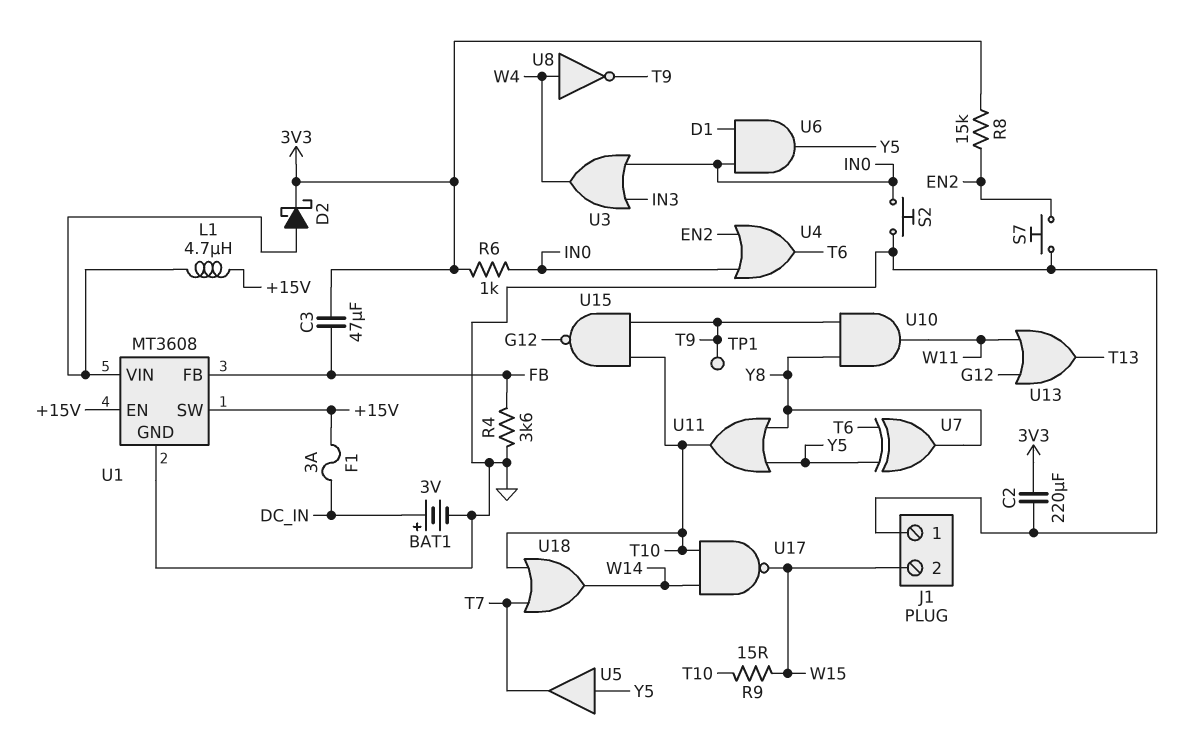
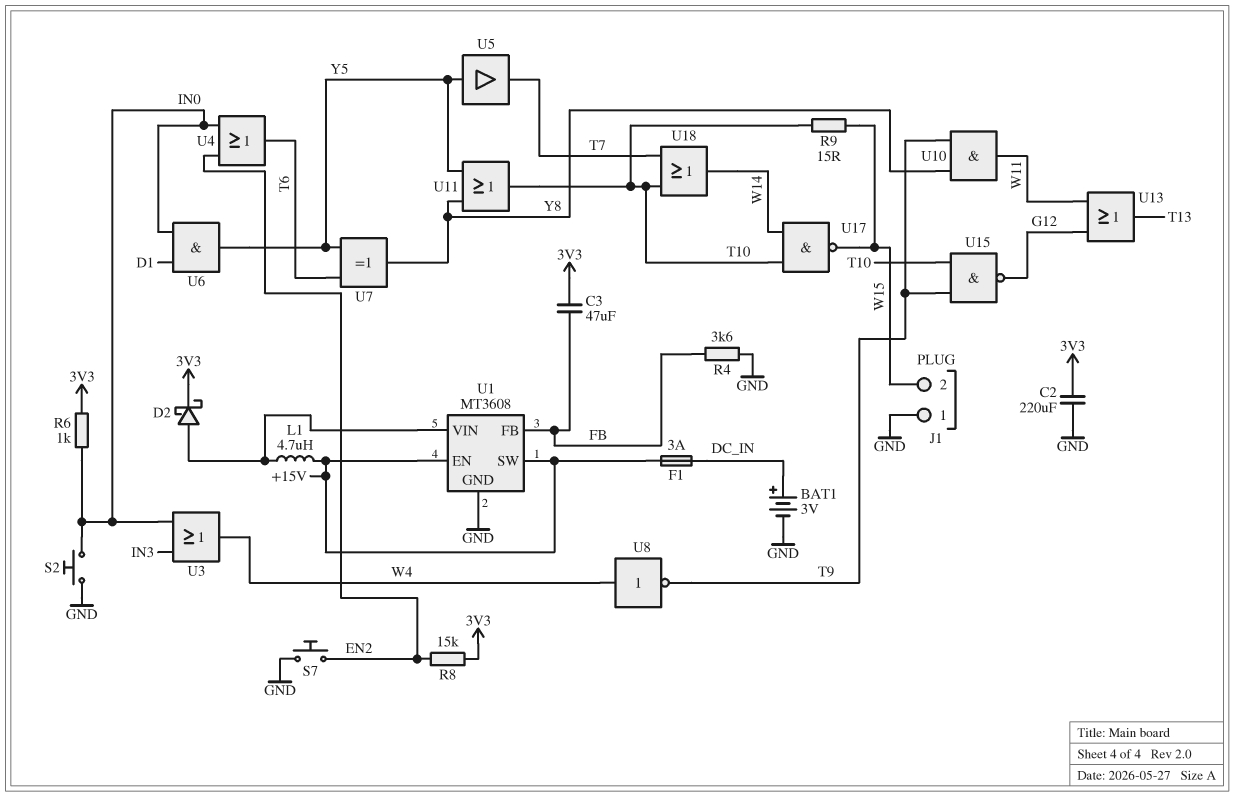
TP1: test point (T9) -> none

